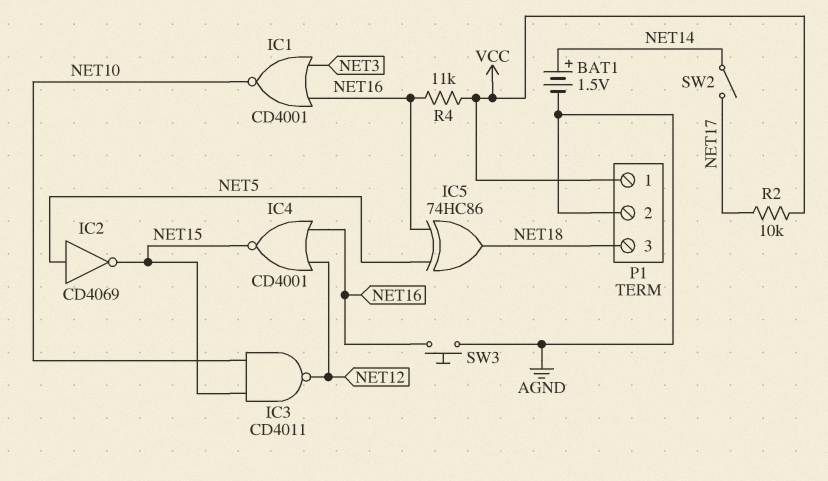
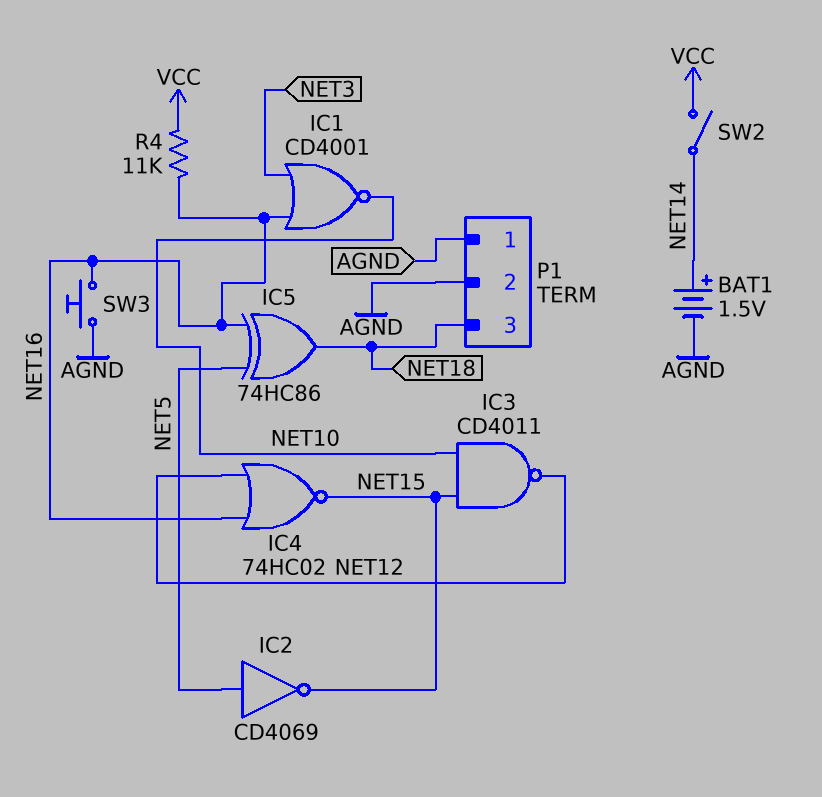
IC4: NOR CD4001 (in NET12, in NET16, out NET15) -> NOR 74HC02 (in NET12, in NET16, out NET15)
P1 pin 1: VCC -> AGND
R2: 10k (NET17, VCC) -> none
SW2: switch (NET14, NET17) -> switch (NET14, VCC)

